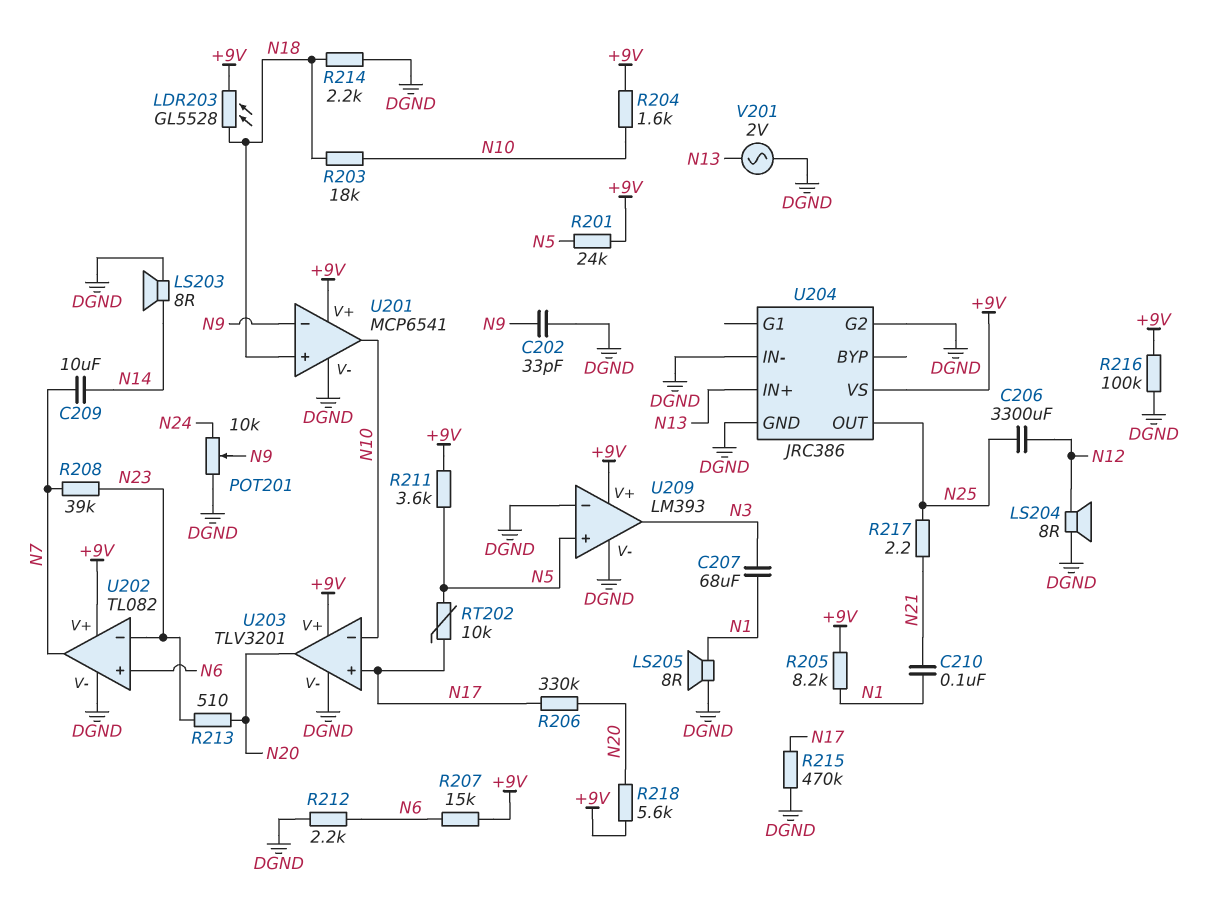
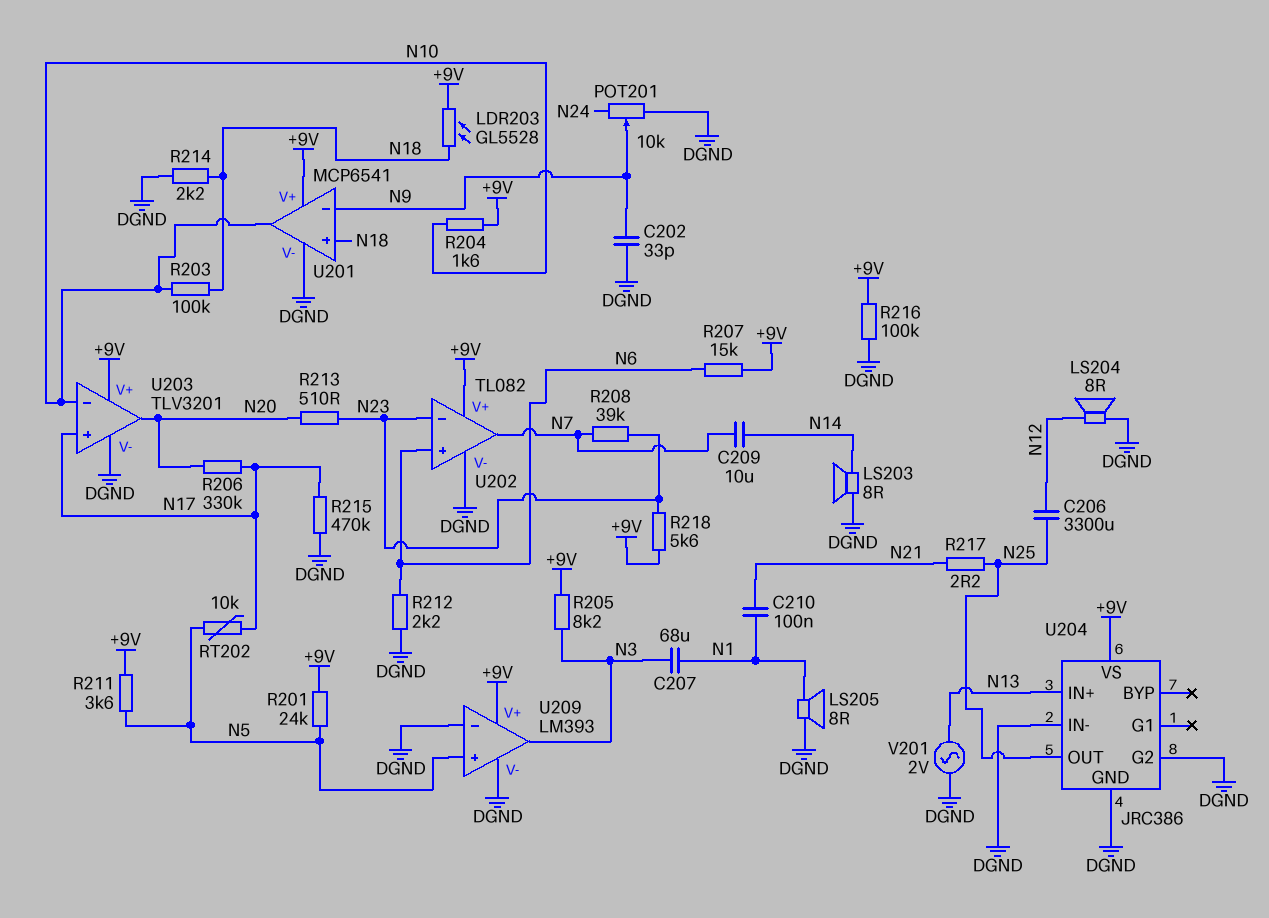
R203: 18k (N10, N18) -> 100k (N10, N18)
R205: 8.2k (+9V, N1) -> 8.2k (+9V, N3)
R218: 5.6k (+9V, N20) -> 5.6k (+9V, N23)

